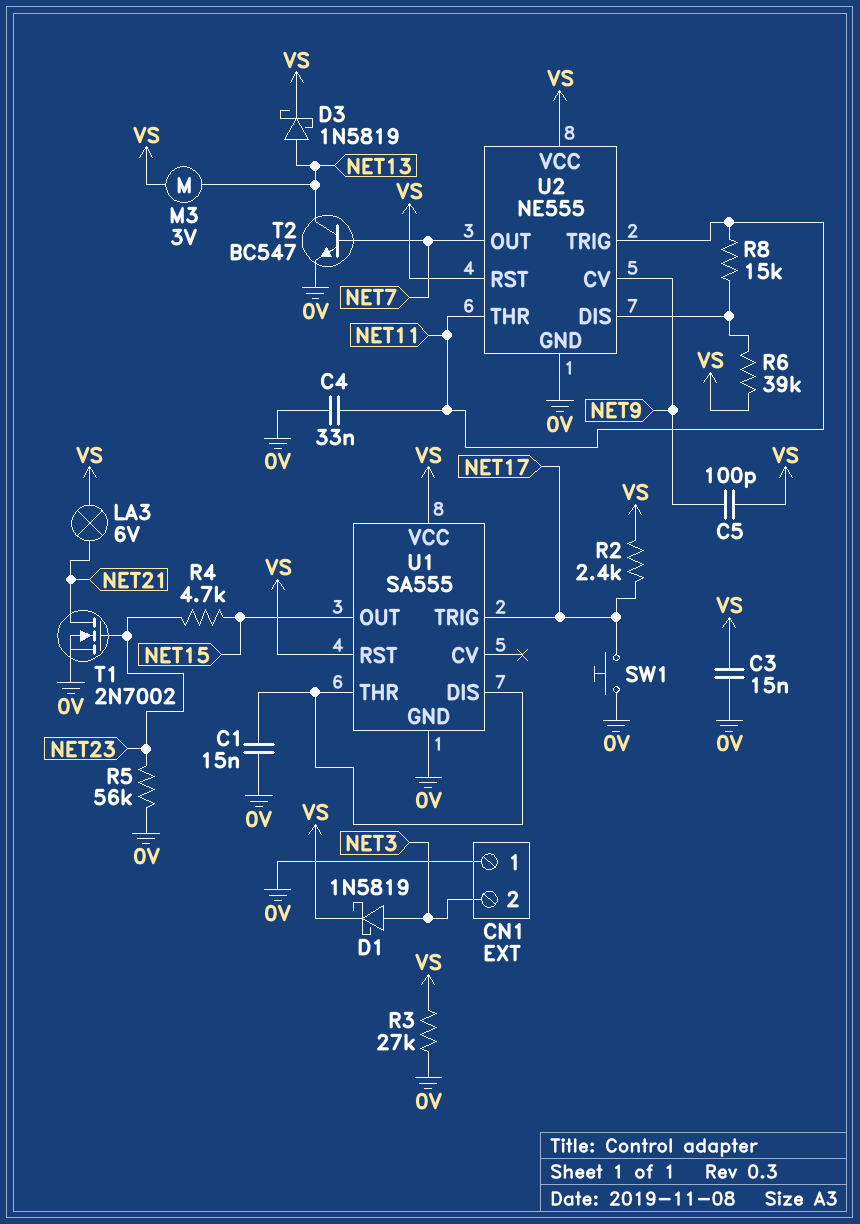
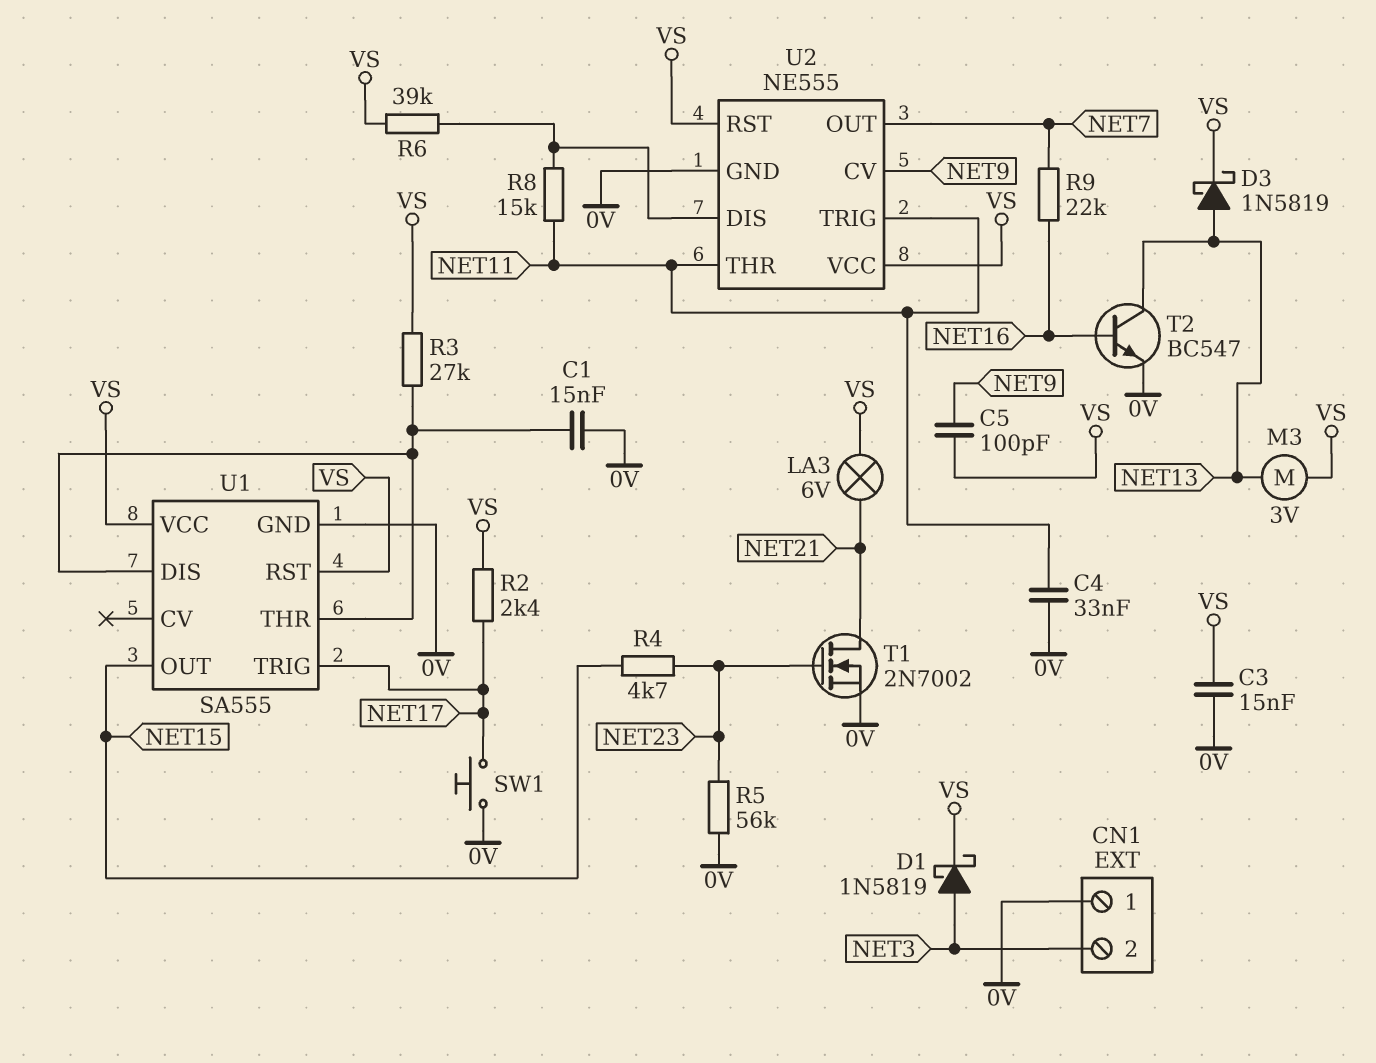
R3: 27k (0V, VS) -> 27k (U1/DIS, VS)
R9: none -> 22k (NET7, NET16)
T2: NPN BC547 (B NET7, C NET13, E 0V) -> NPN BC547 (B NET16, C NET13, E 0V)

